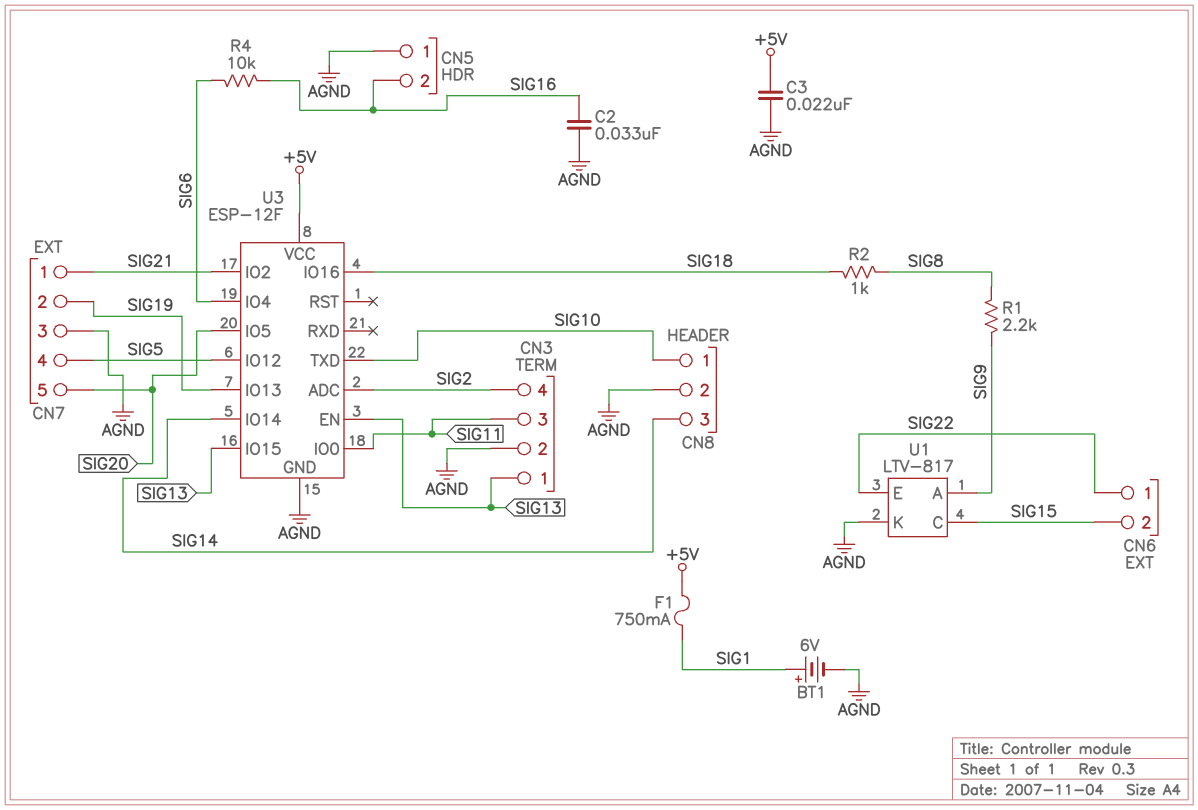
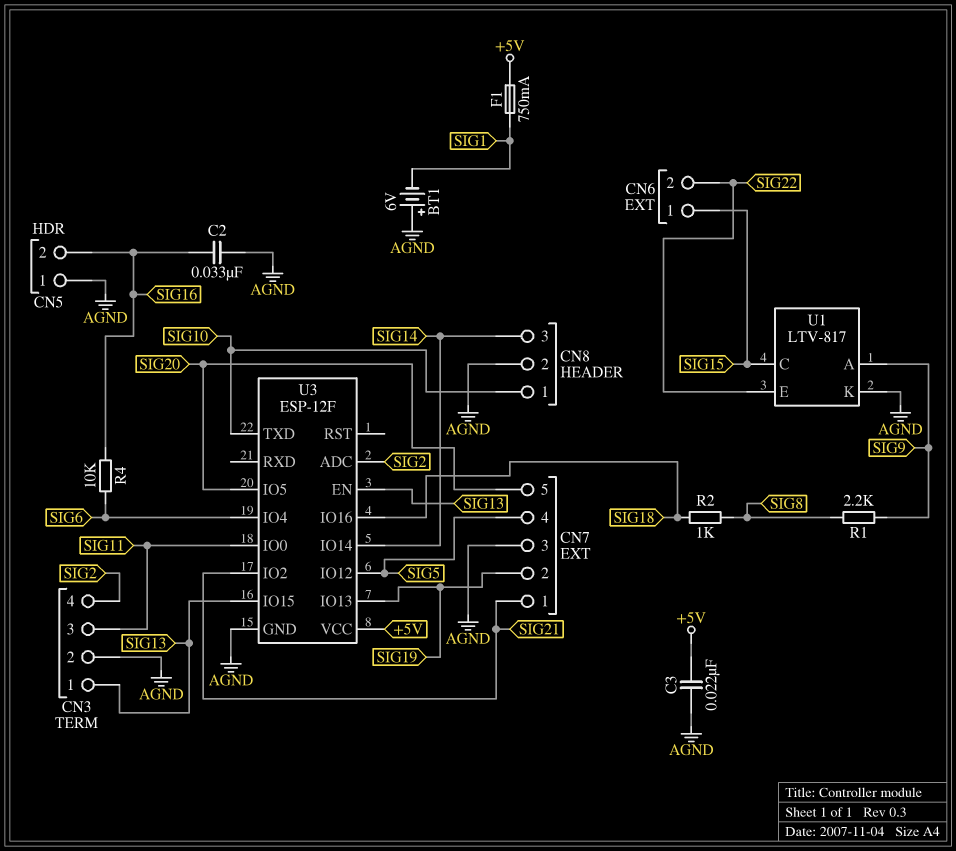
BT1: 6V (plus SIG1, minus AGND) -> 6V (plus AGND, minus SIG1)
CN6 pin 1: SIG22 -> SIG15
CN6 pin 2: SIG15 -> SIG22

